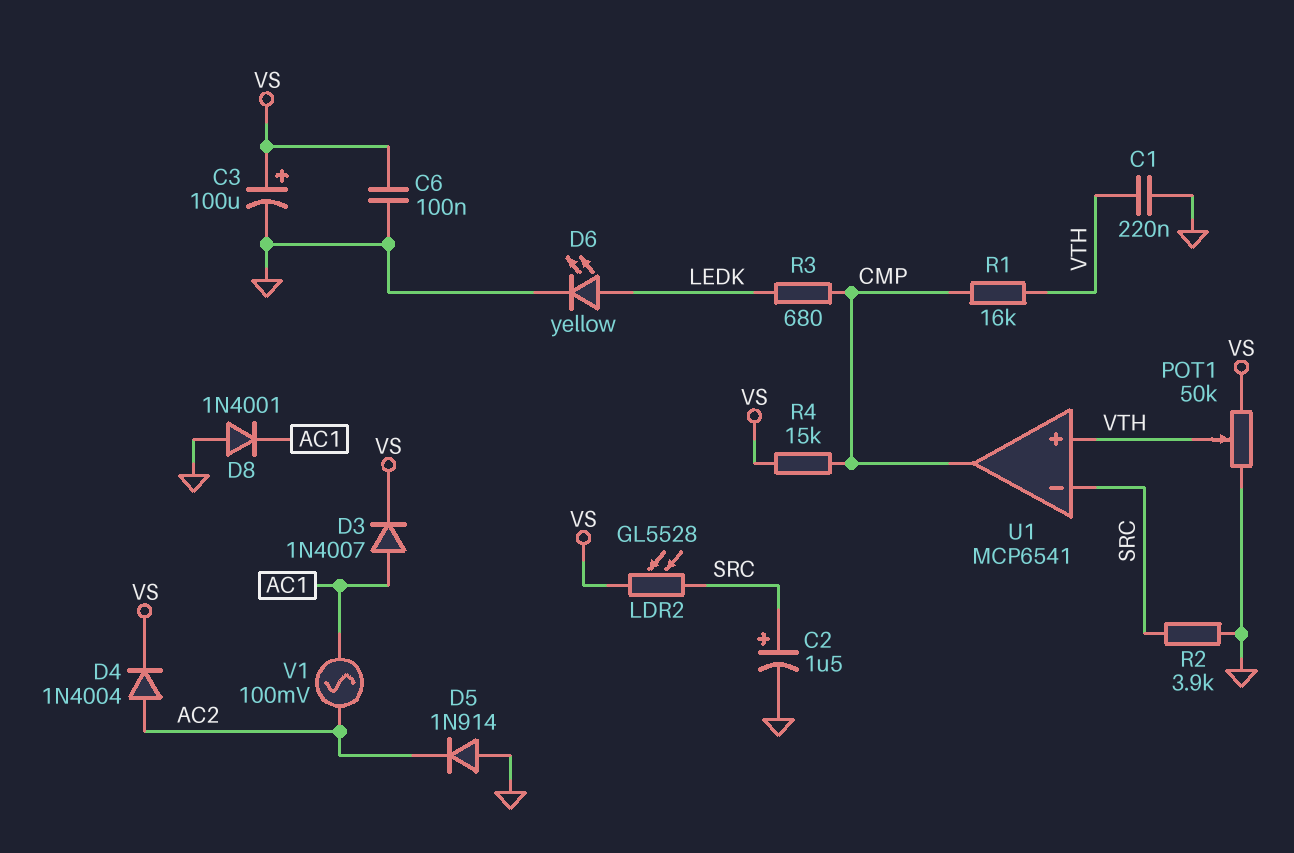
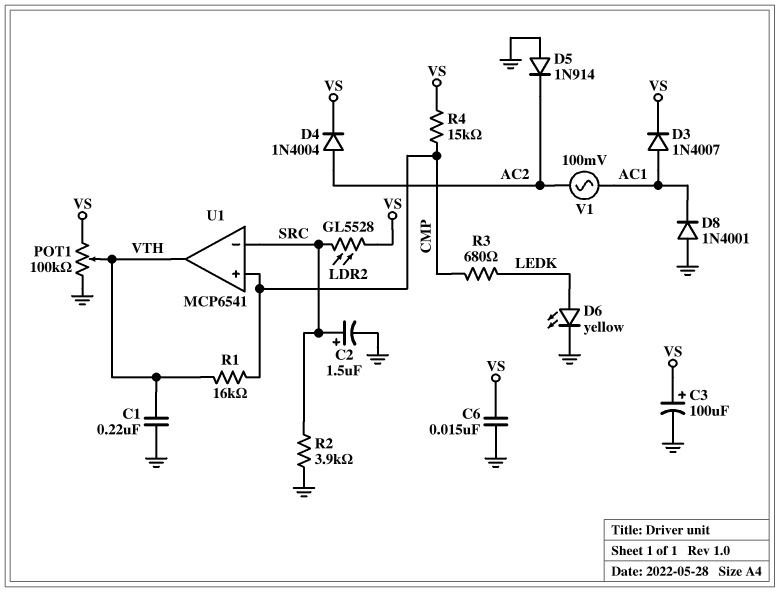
C6: 100nF (GND, VS) -> 15nF (GND, VS)
POT1: 50k (GND, VS, wiper VTH) -> 100k (GND, VS, wiper VTH)
U1 pin in+: VTH -> CMP
U1 pin out: CMP -> VTH

